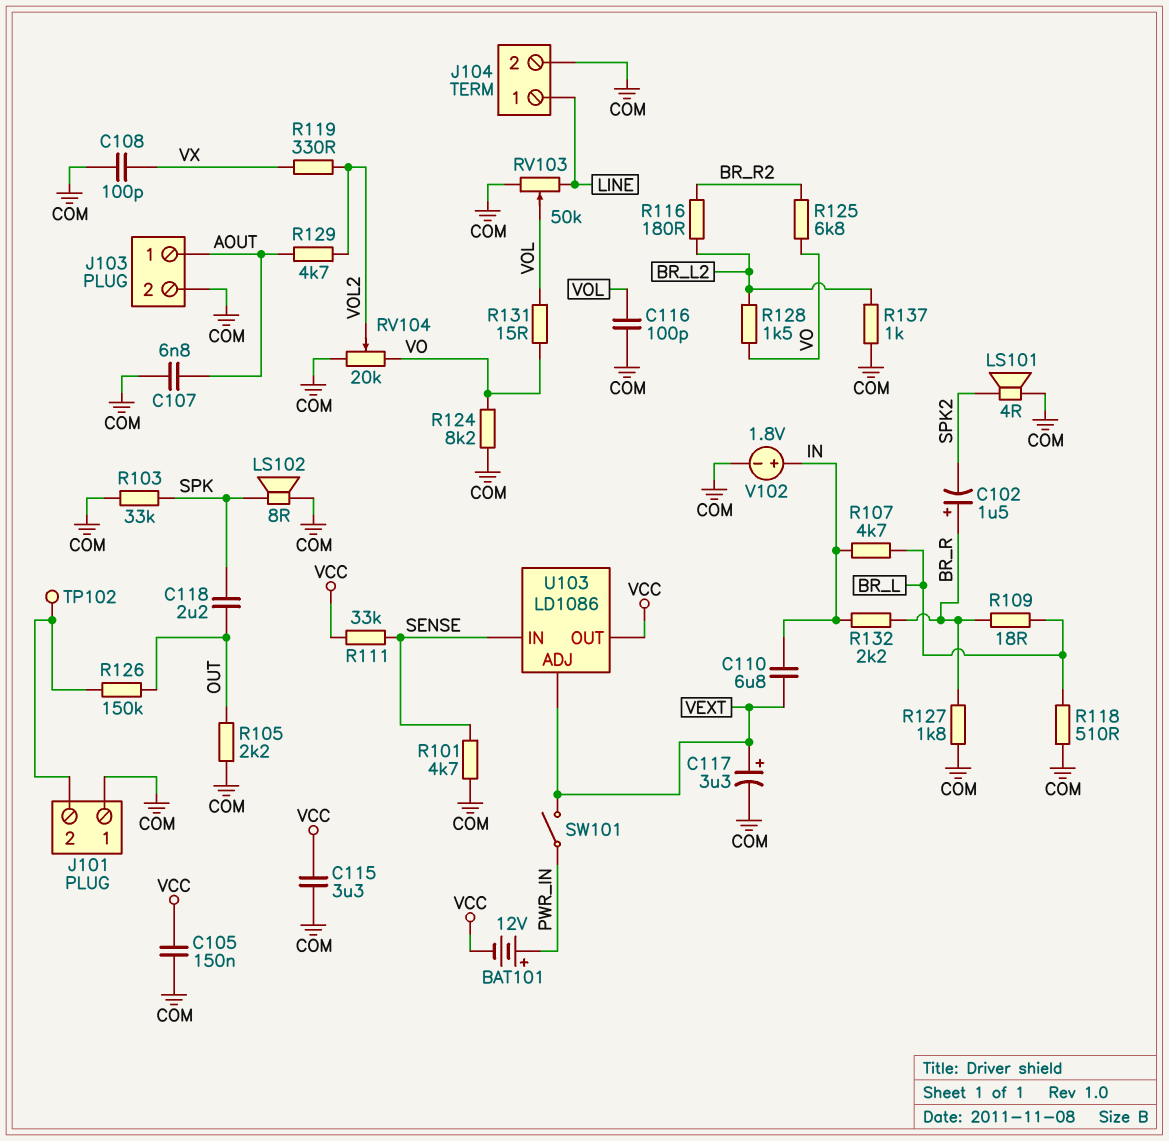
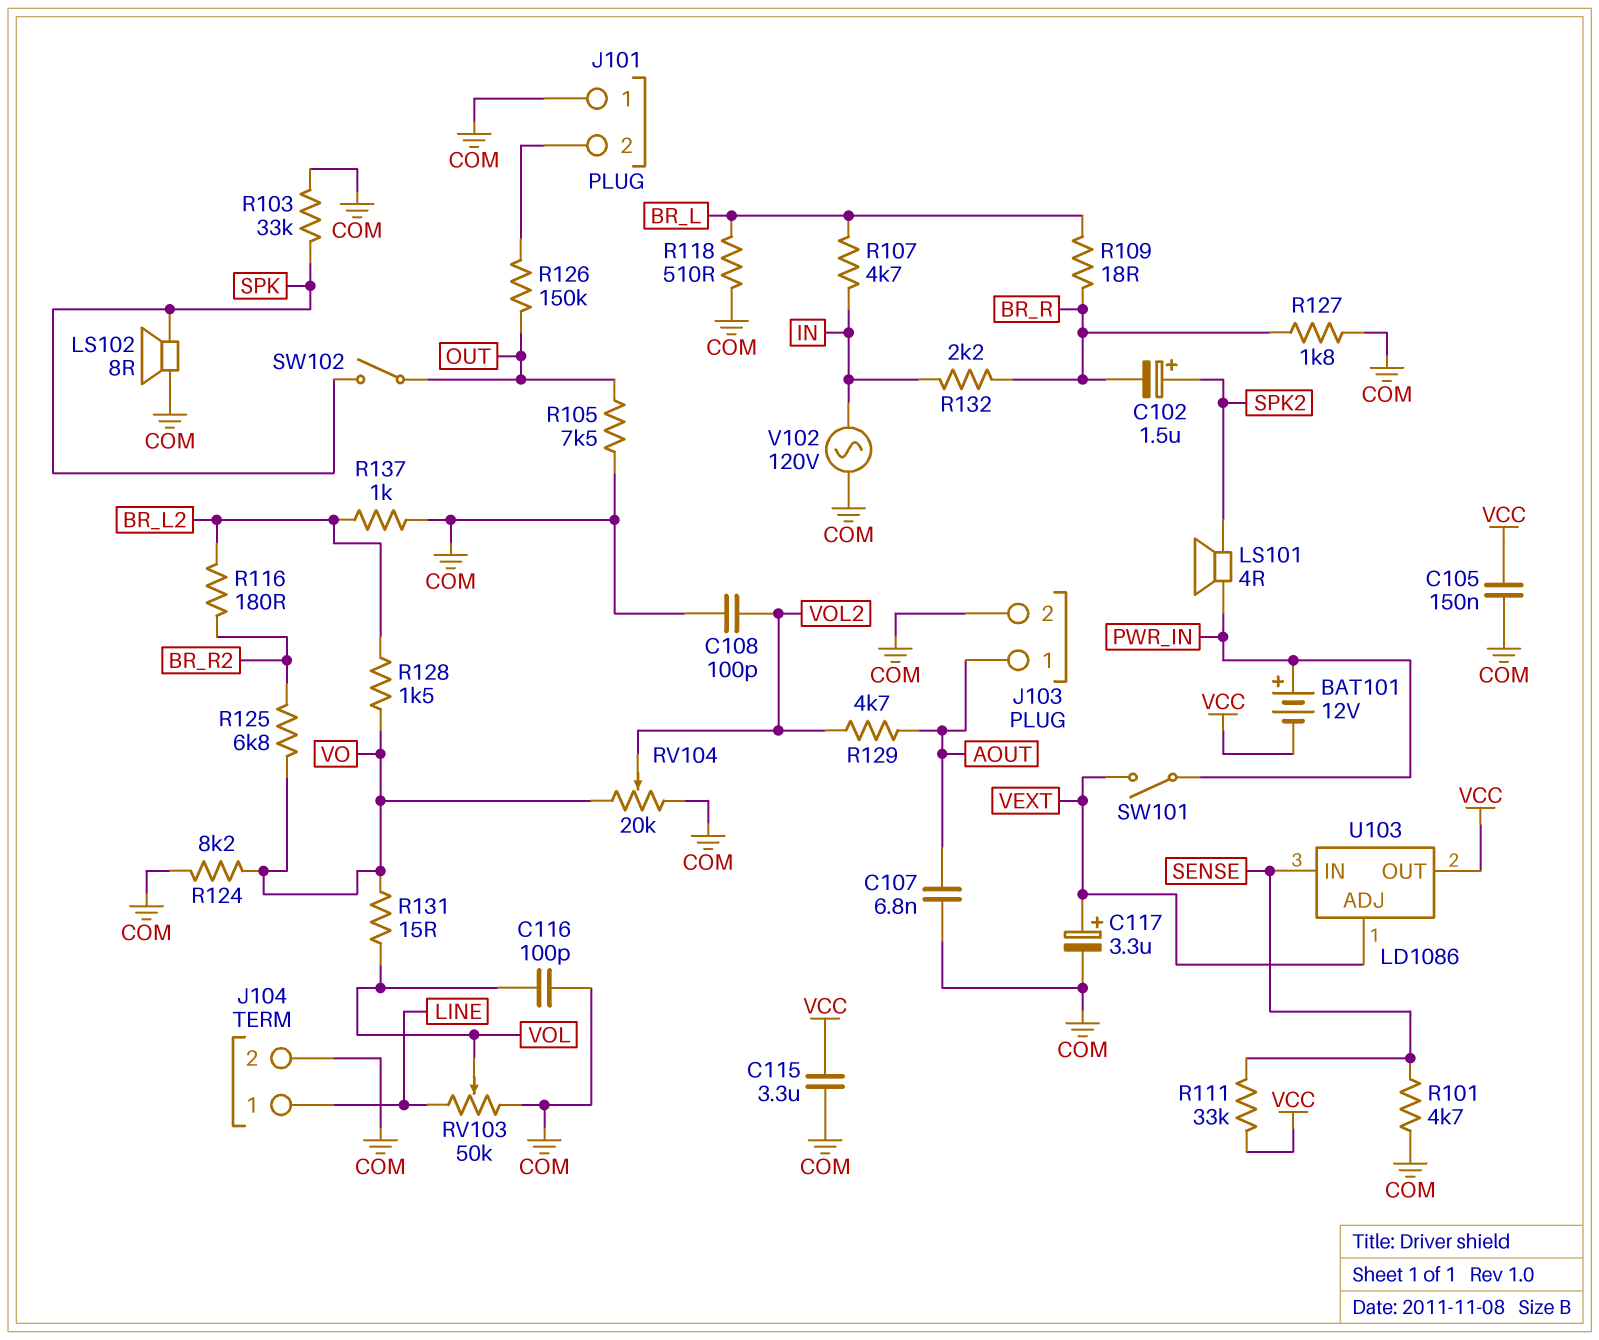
C102: 1.5uF (plus BR_R, minus SPK2) -> 1.5uF (plus SPK2, minus BR_R)
C108: 100pF (COM, VX) -> 100pF (COM, VOL2)
C110: 6.8uF (IN, VEXT) -> none
C118: 2.2uF (OUT, SPK) -> none
LS101: speaker 4R (COM, SPK2) -> speaker 4R (PWR_IN, SPK2)
R105: 2.2k (COM, OUT) -> 7.5k (COM, OUT)
R119: 330 (VOL2, VX) -> none
SW102: none -> switch (OUT, SPK)
TP102: test point (J101/2) -> none
V102: 1.8V (plus IN, minus COM) -> AC 120V (COM, IN)

